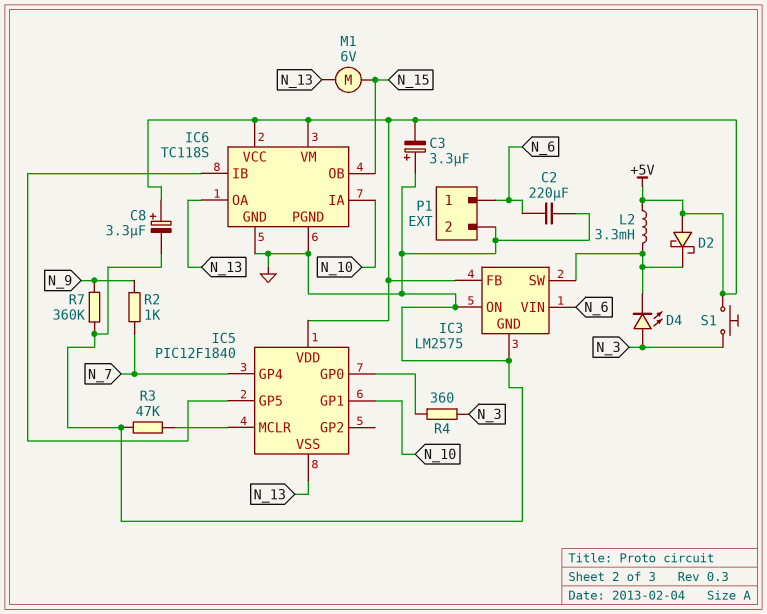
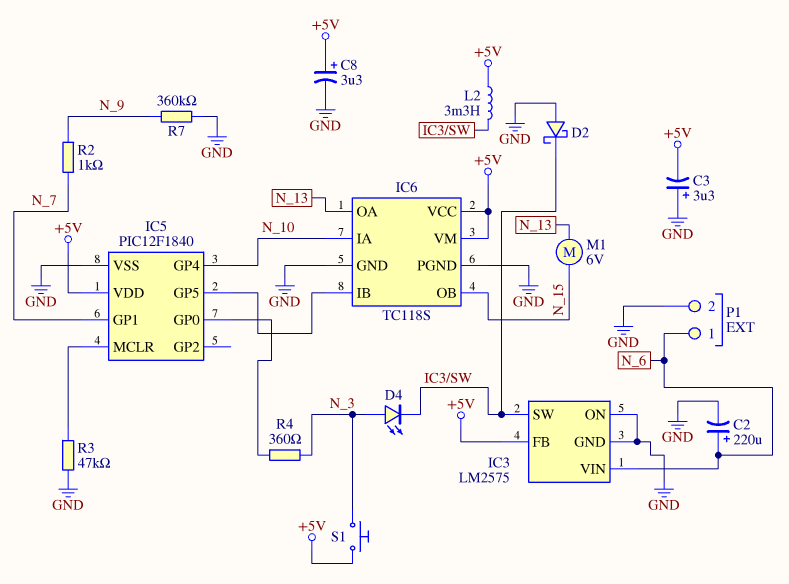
C2: 220uF (GND, N_6) -> 220uF (plus N_6, minus GND)
D2: schottky (A +5V, K IC3/SW) -> schottky (A GND, K IC3/SW)
IC5 pin GP1: N_10 -> N_7
IC5 pin GP4: N_7 -> N_10
IC5 pin VSS: N_13 -> GND

